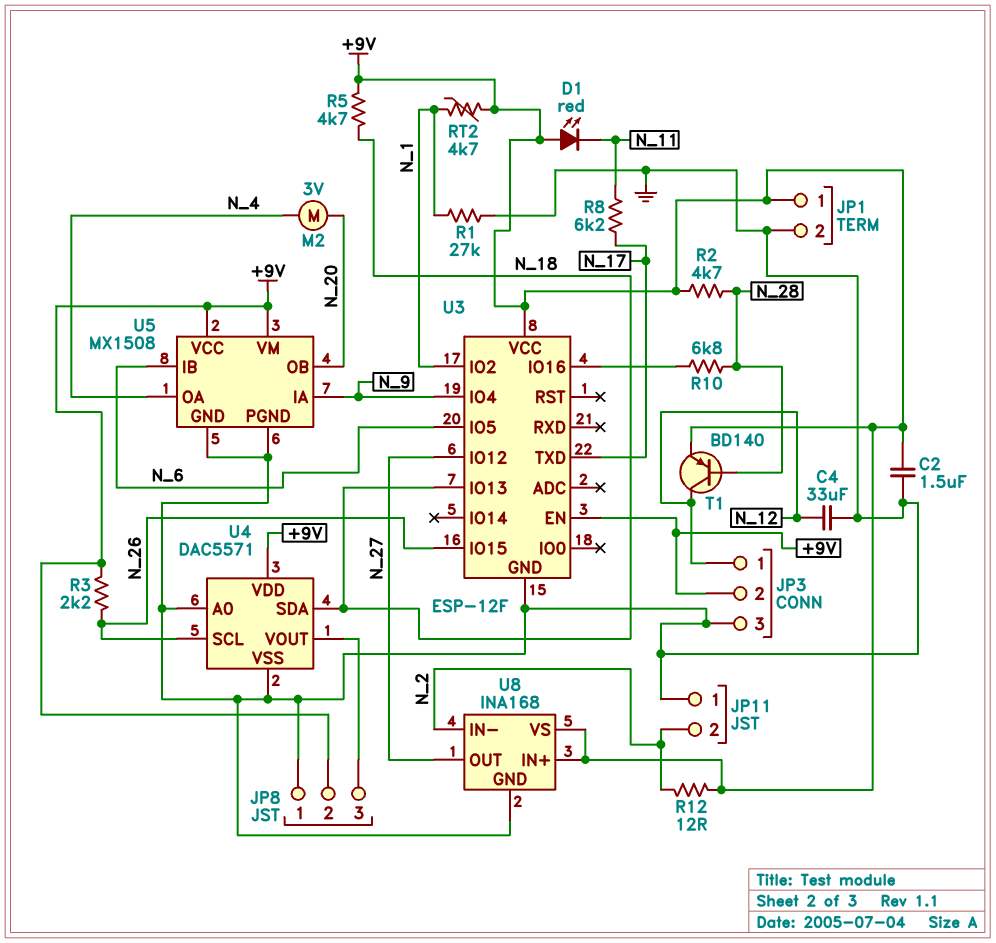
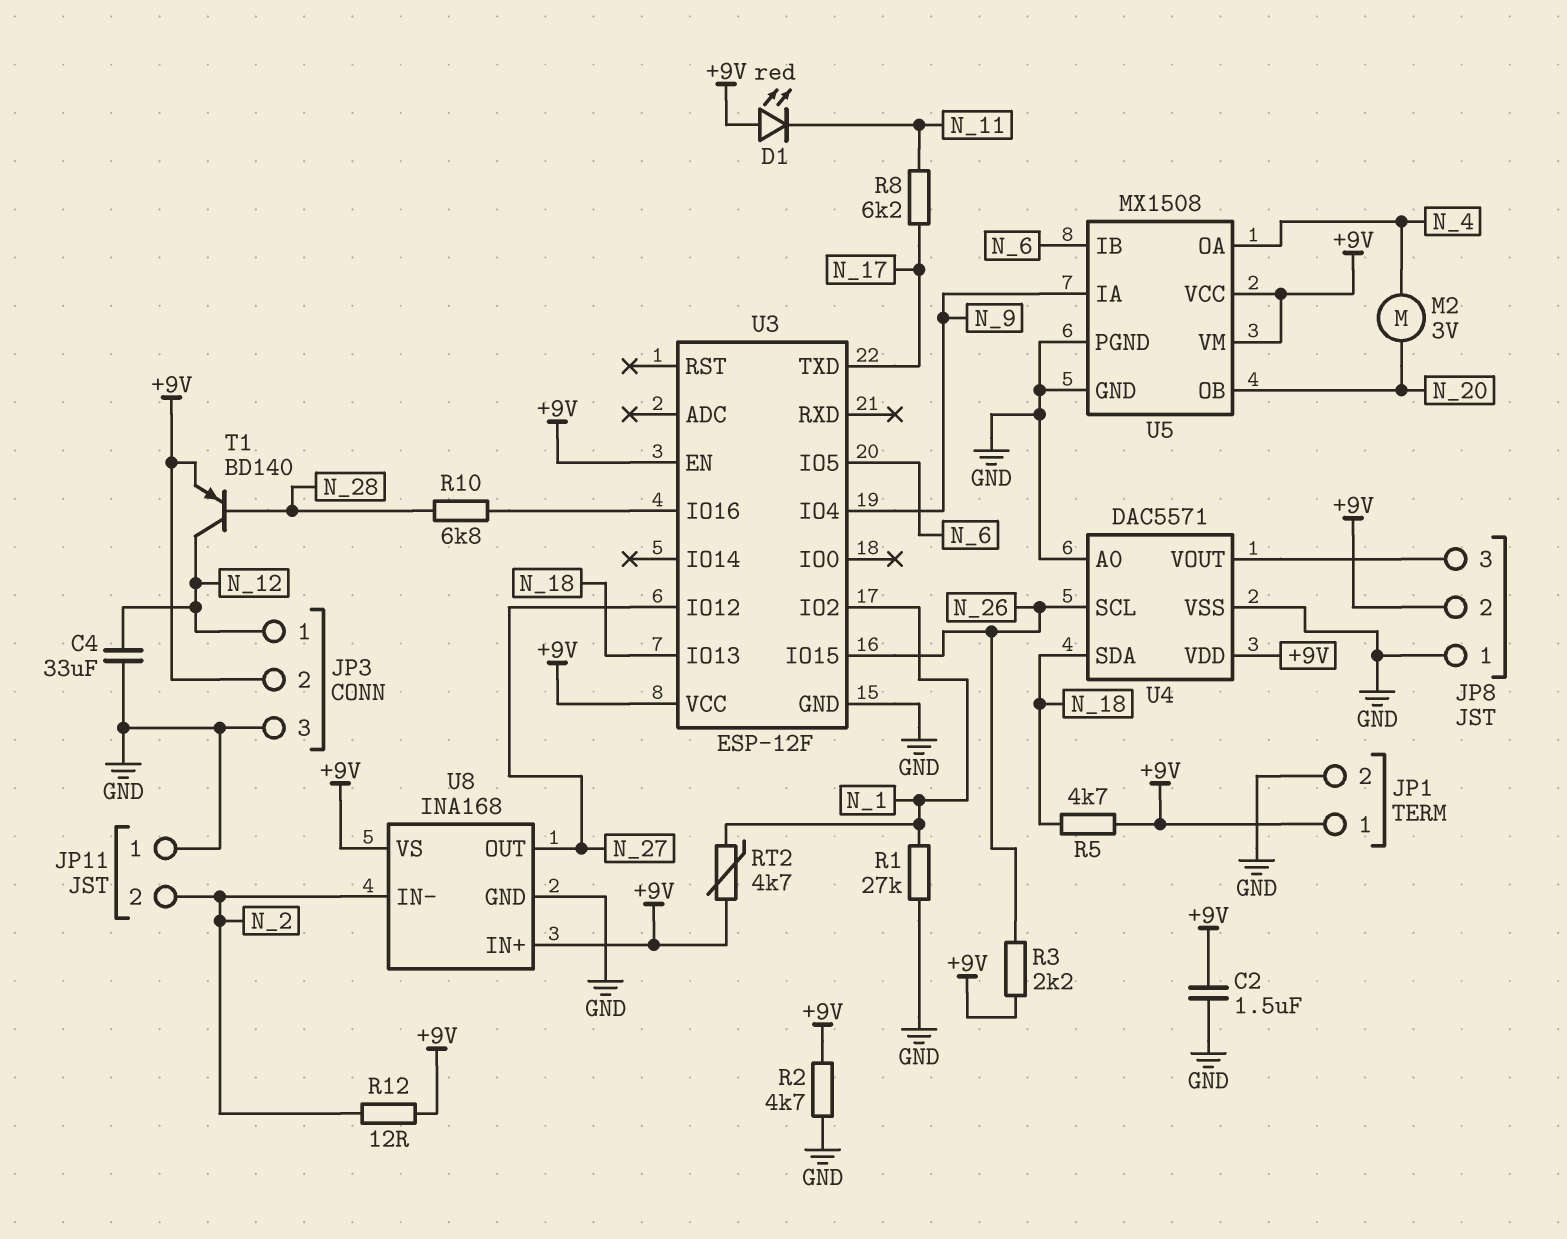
R2: 4.7k (+9V, N_28) -> 4.7k (+9V, GND)

